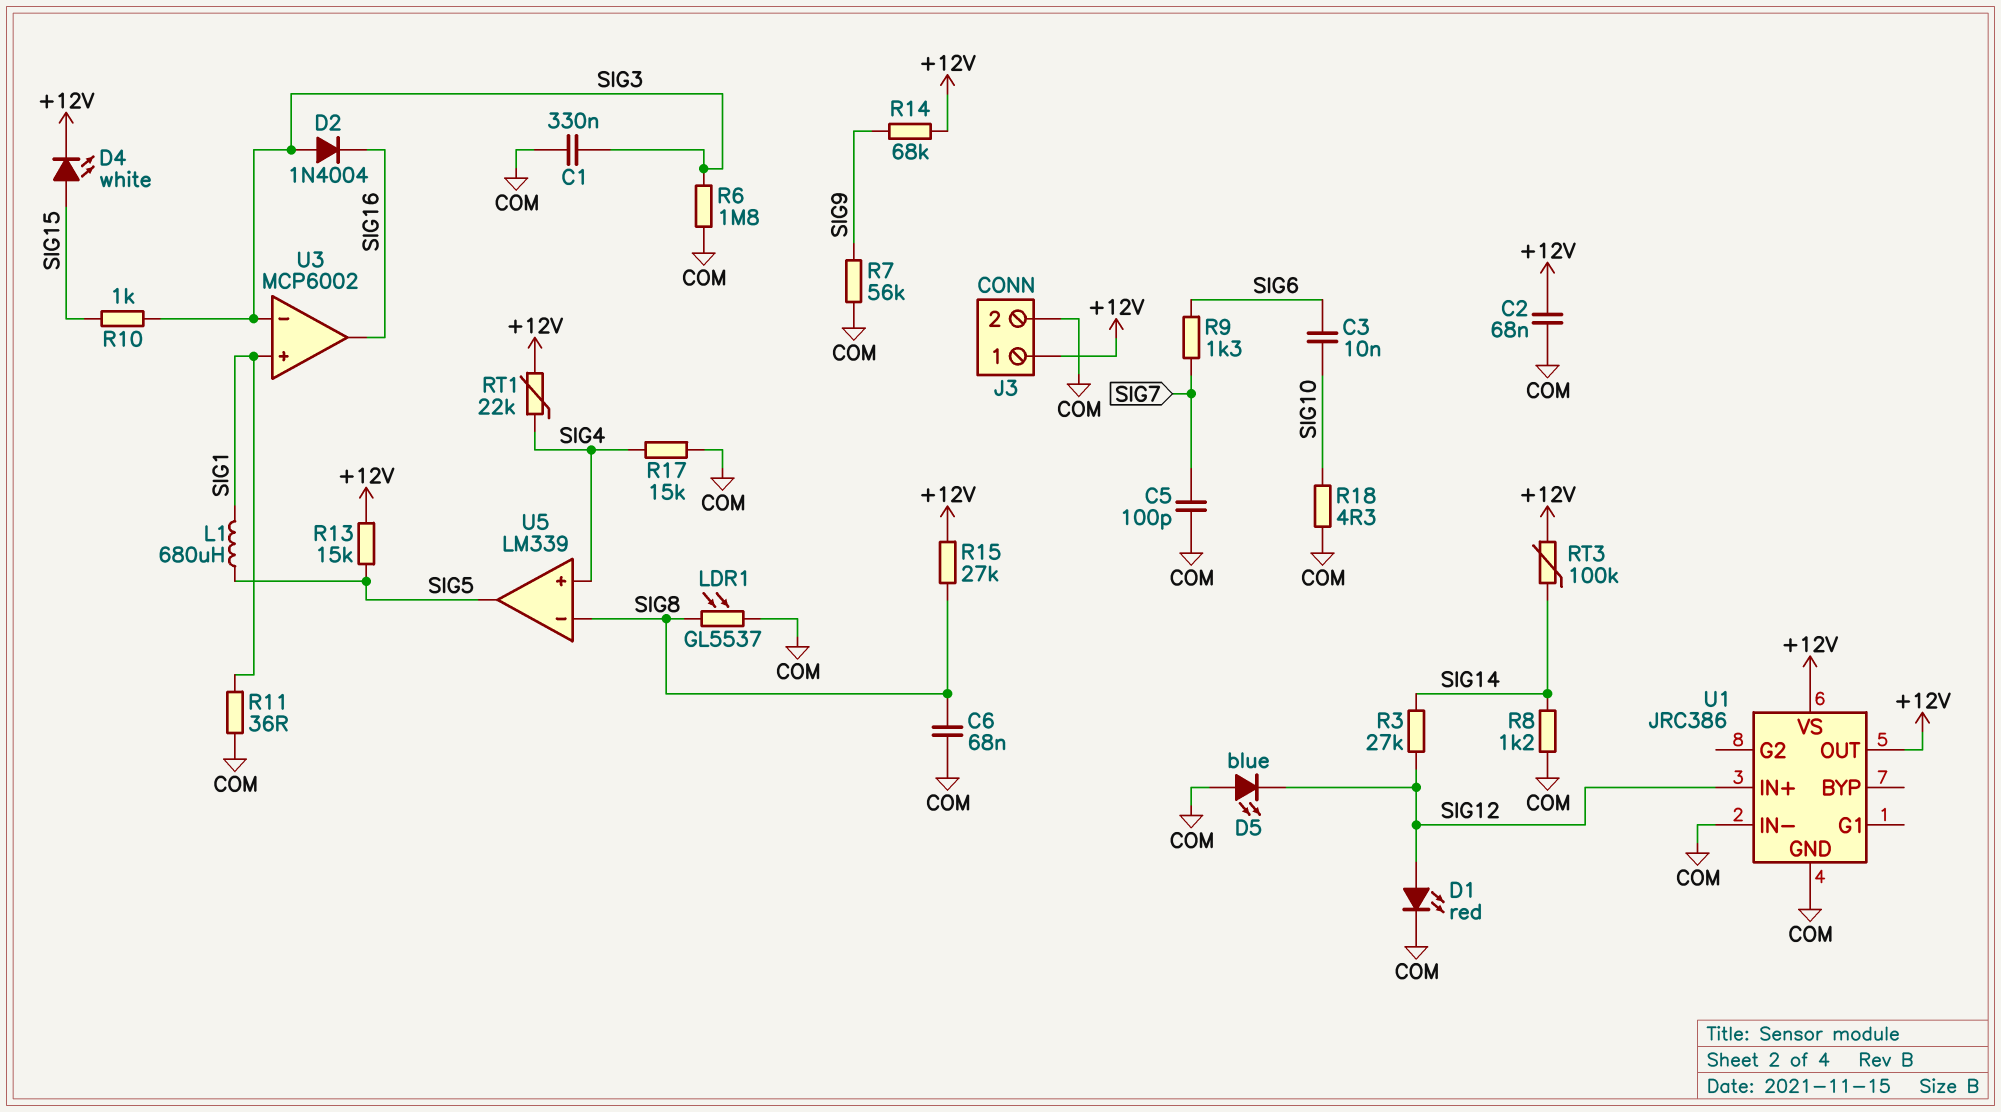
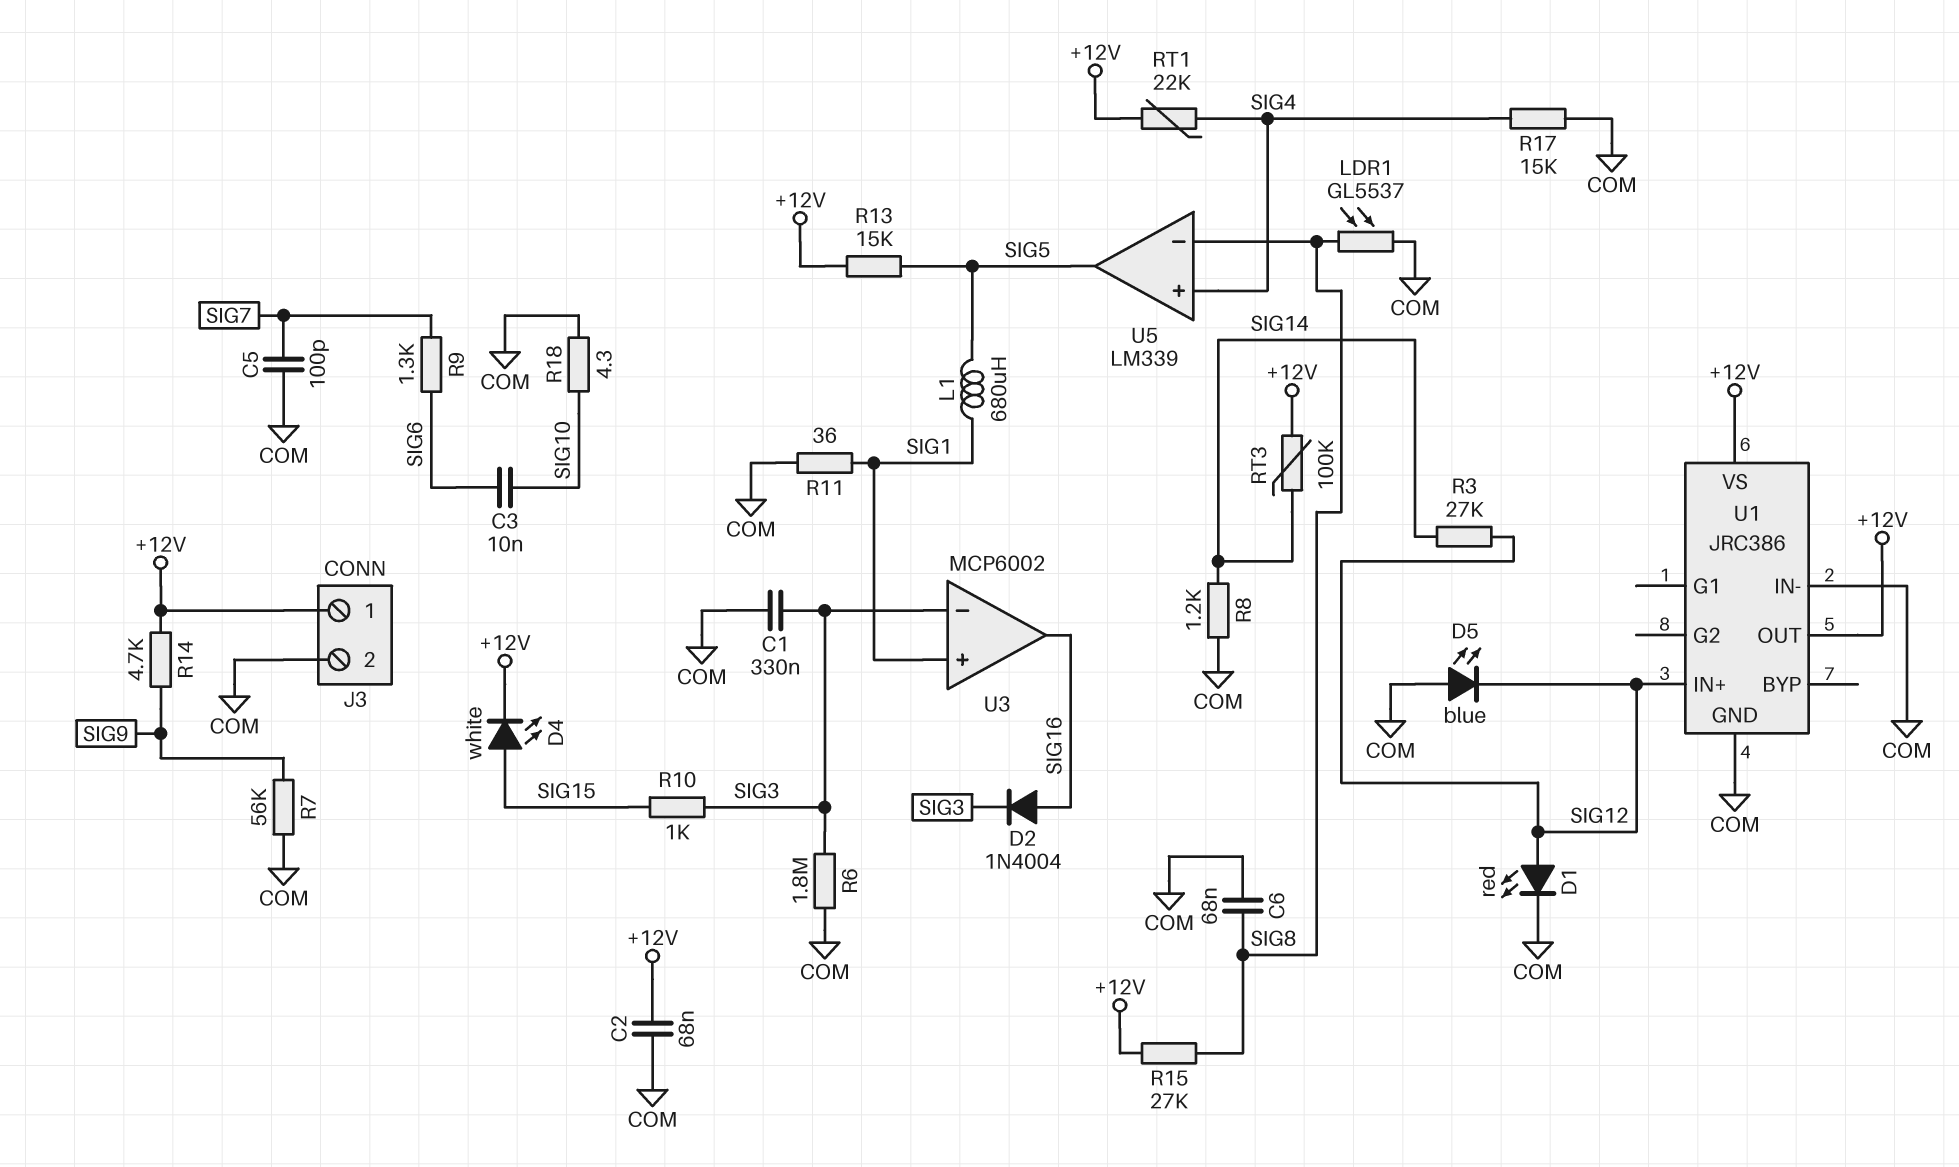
D2: diode 1N4004 (A SIG3, K SIG16) -> diode 1N4004 (A SIG16, K SIG3)
R14: 68k (+12V, SIG9) -> 4.7k (+12V, SIG9)

